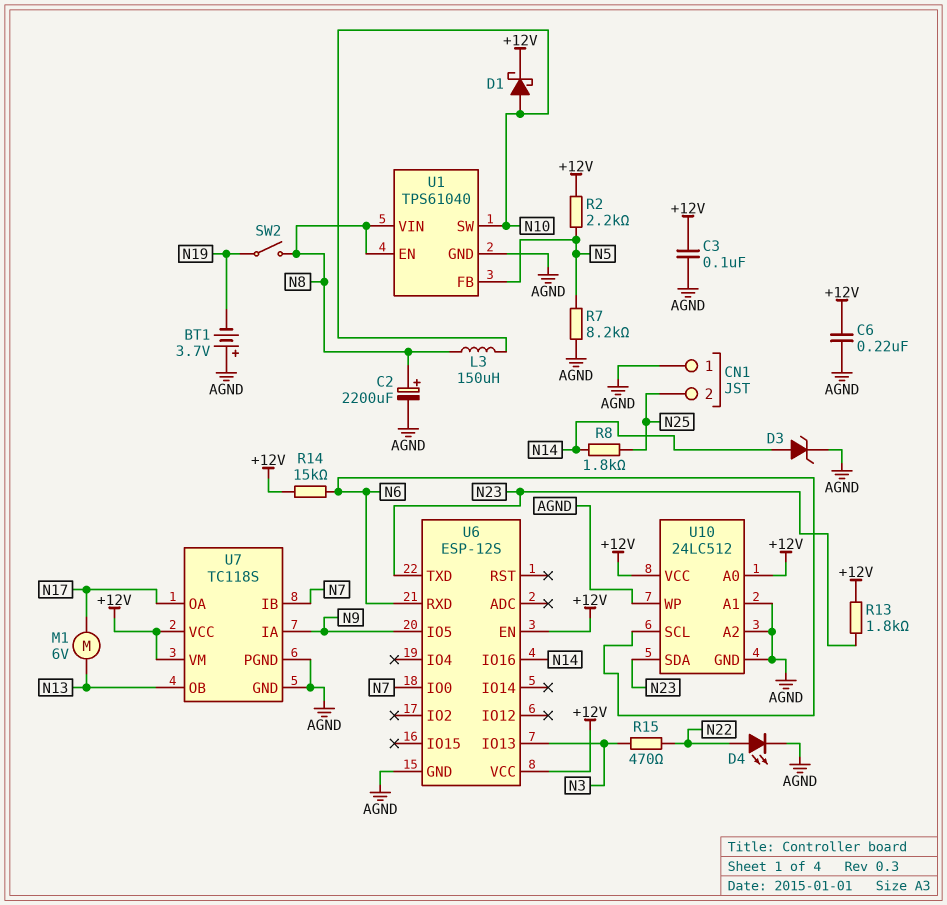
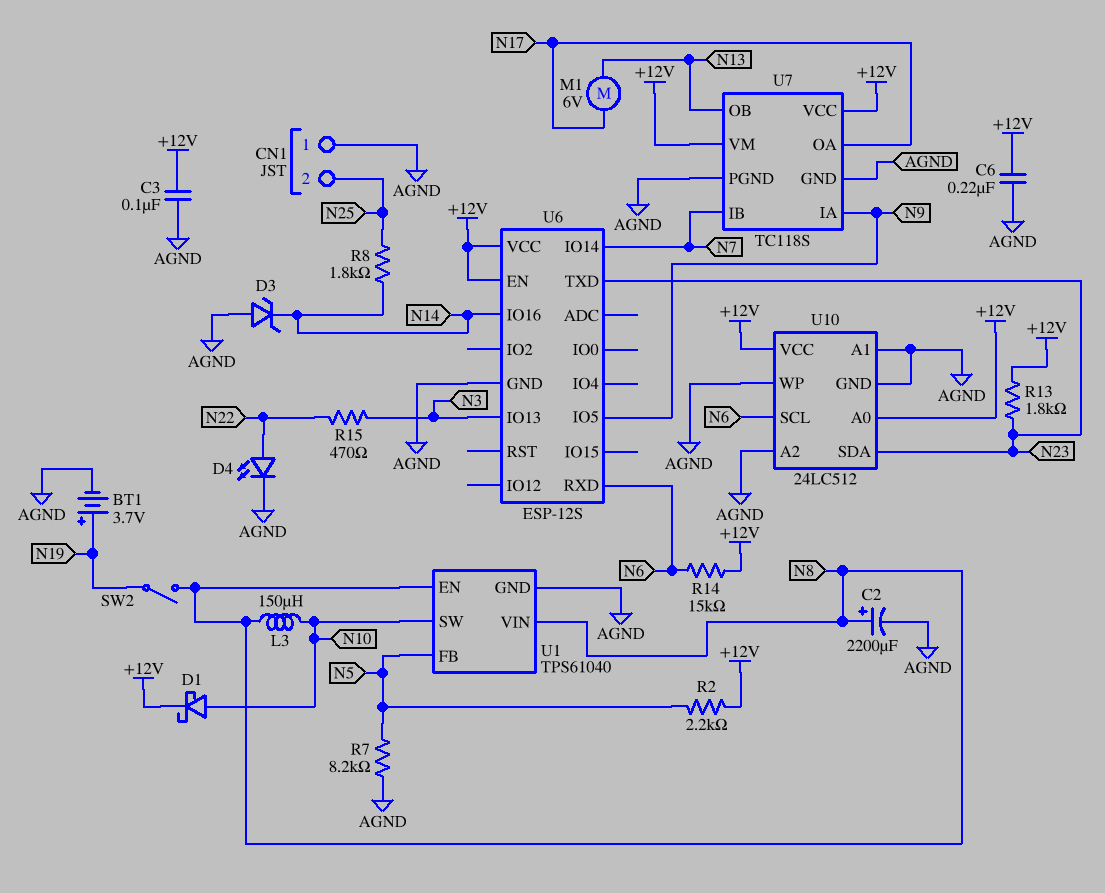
BT1: 3.7V (plus AGND, minus N19) -> 3.7V (plus N19, minus AGND)
D3: zener (A N14, K AGND) -> zener (A AGND, K N14)
U6 pin IO0: N7 -> none
U6 pin IO14: none -> N7

